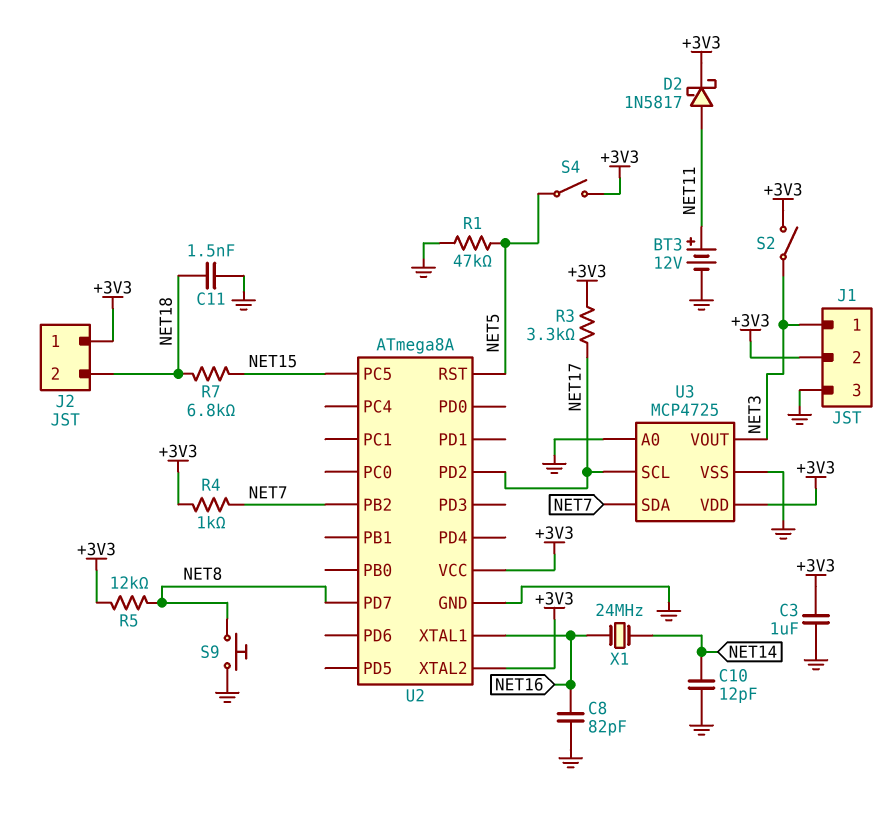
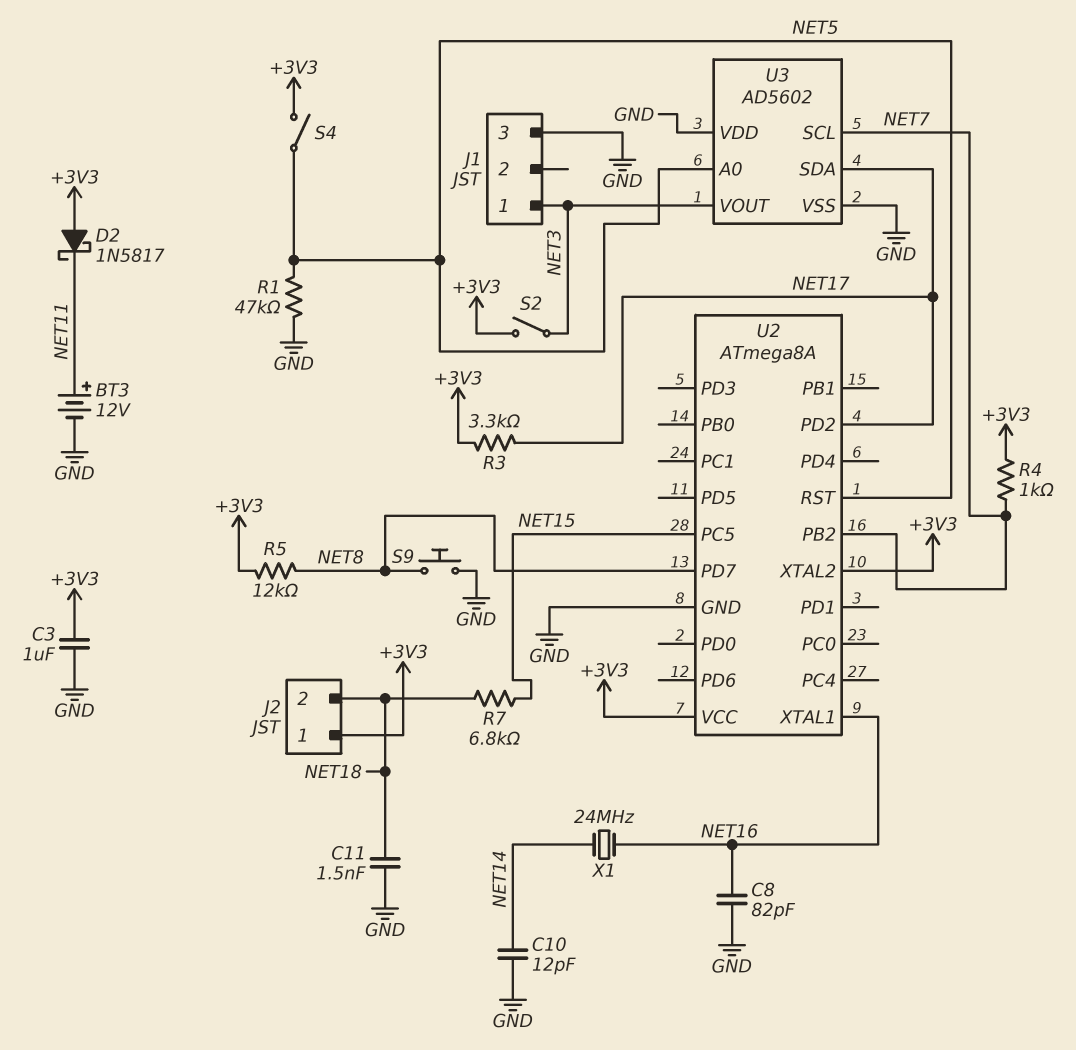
D2: schottky 1N5817 (A NET11, K +3V3) -> schottky 1N5817 (A +3V3, K NET11)
J1 pin 2: +3V3 -> none
U3: MCP4725 -> AD5602
U3 pin A0: GND -> NET5
U3 pin SCL: NET17 -> NET7
U3 pin SDA: NET7 -> NET17
U3 pin VDD: +3V3 -> GND

